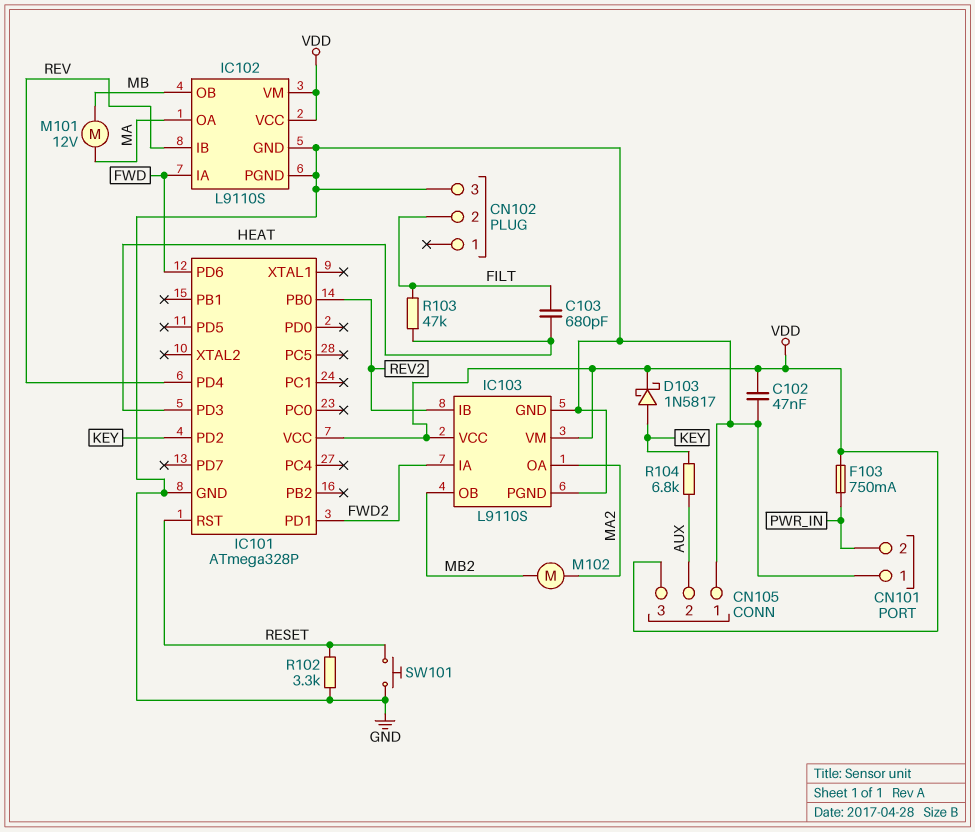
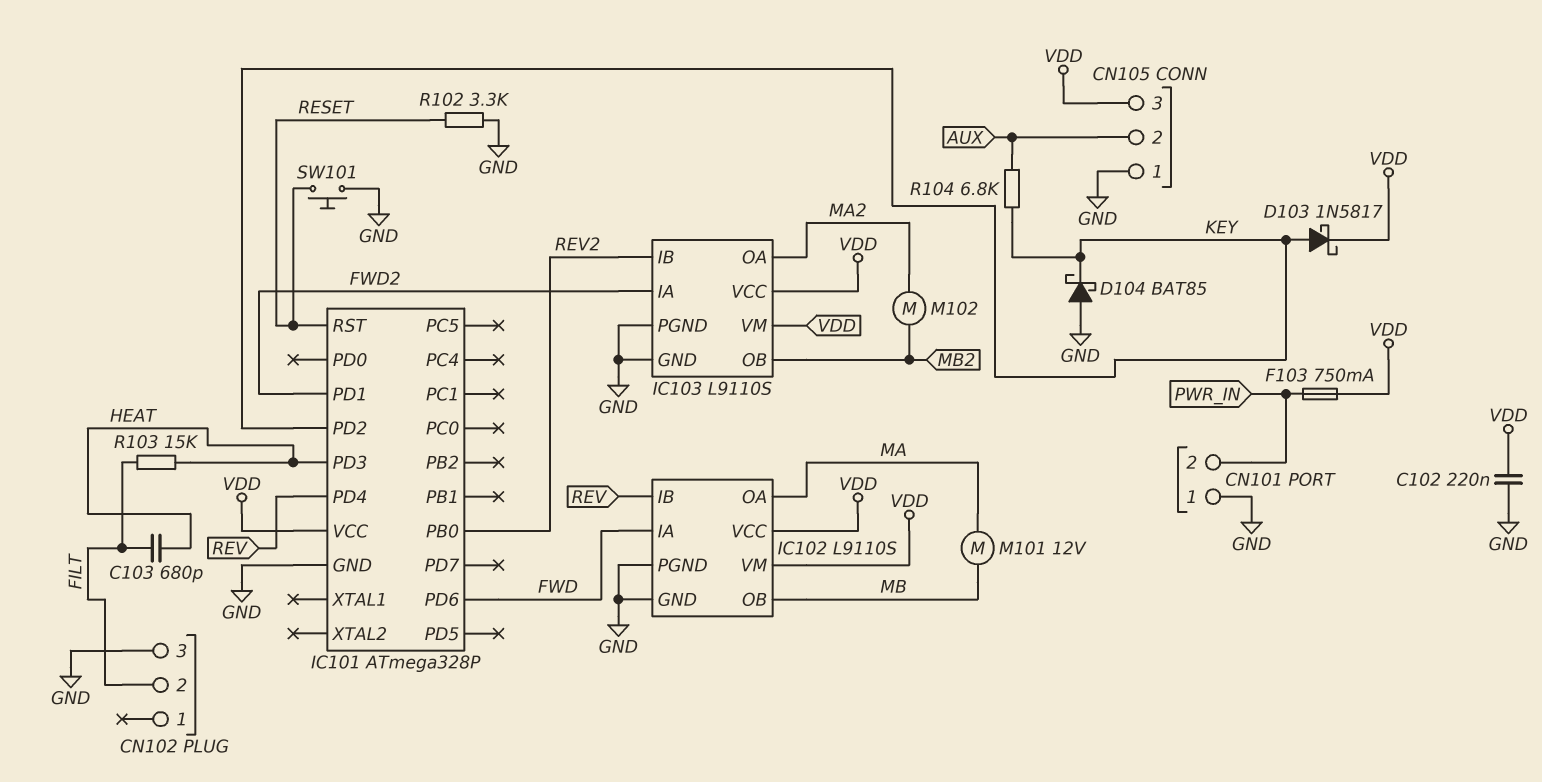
C102: 47nF (GND, VDD) -> 220nF (GND, VDD)
D104: none -> schottky BAT85 (A GND, K KEY)
R103: 47k (FILT, HEAT) -> 15k (FILT, HEAT)

